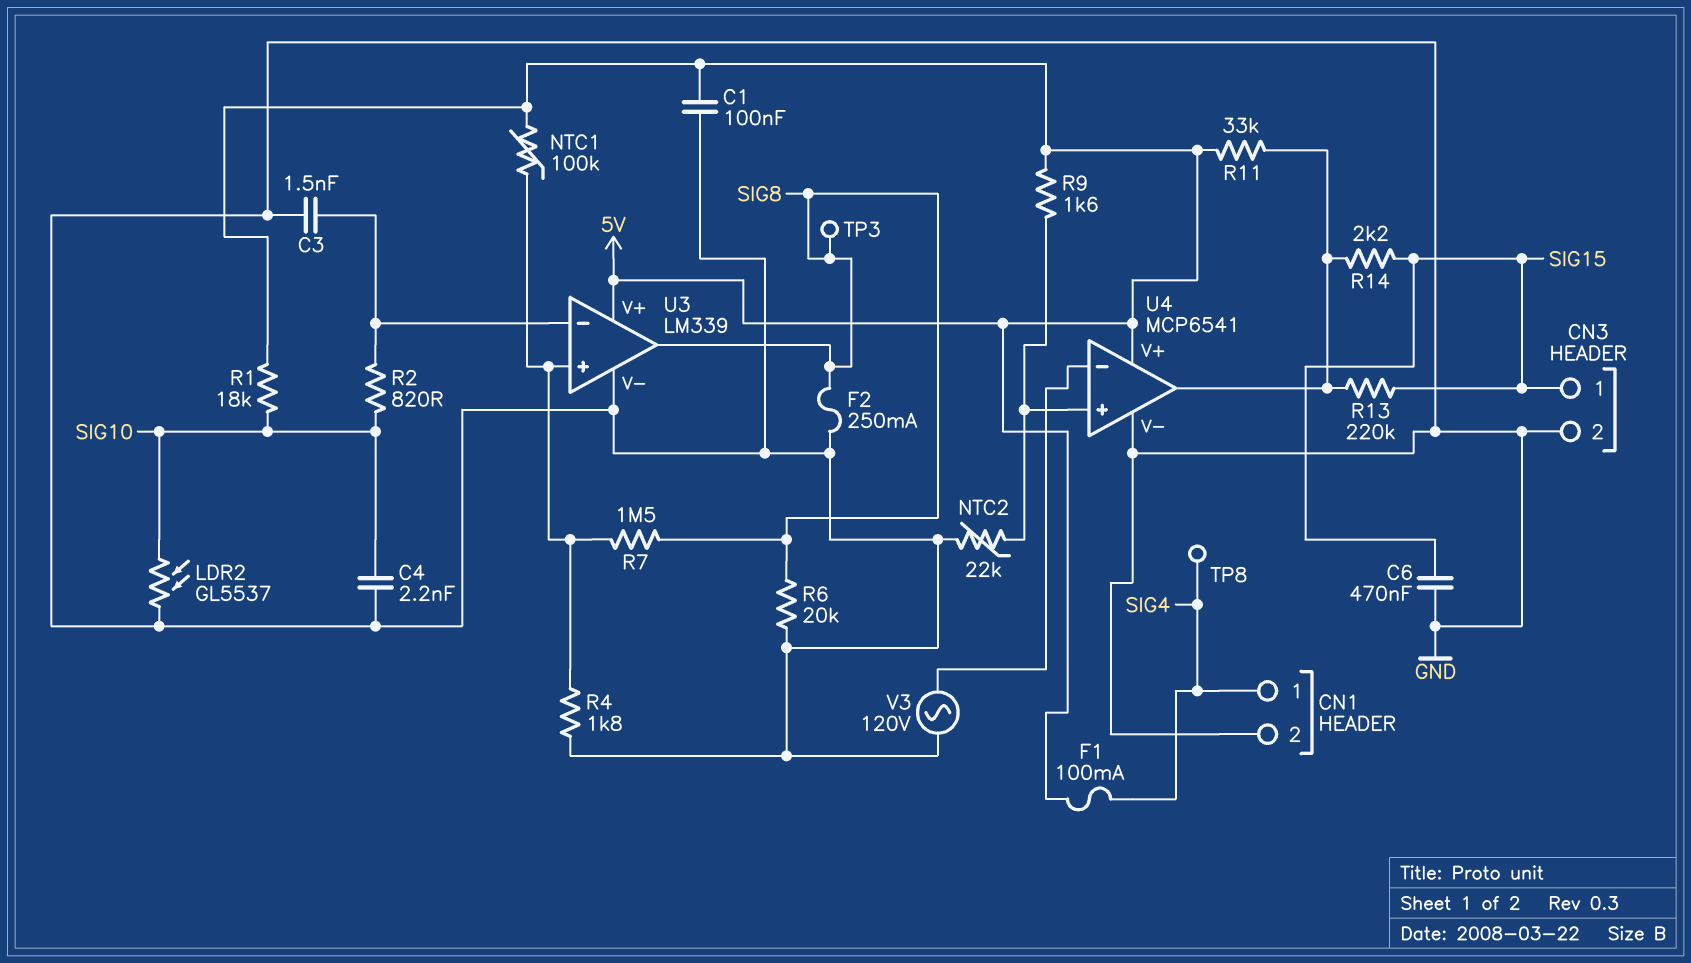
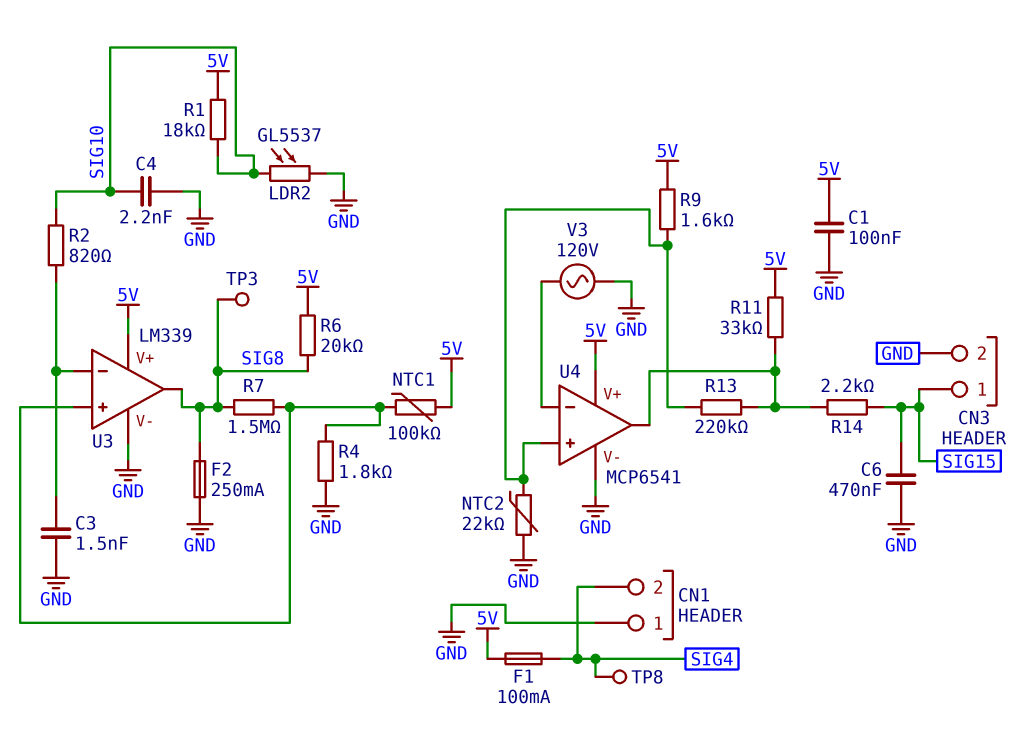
CN1 pin 1: SIG4 -> GND
CN1 pin 2: GND -> SIG4
R6: 20k (GND, SIG8) -> 20k (5V, SIG8)
R13: 220k (SIG15, U4/out) -> 220k (U4/in+, U4/out)

